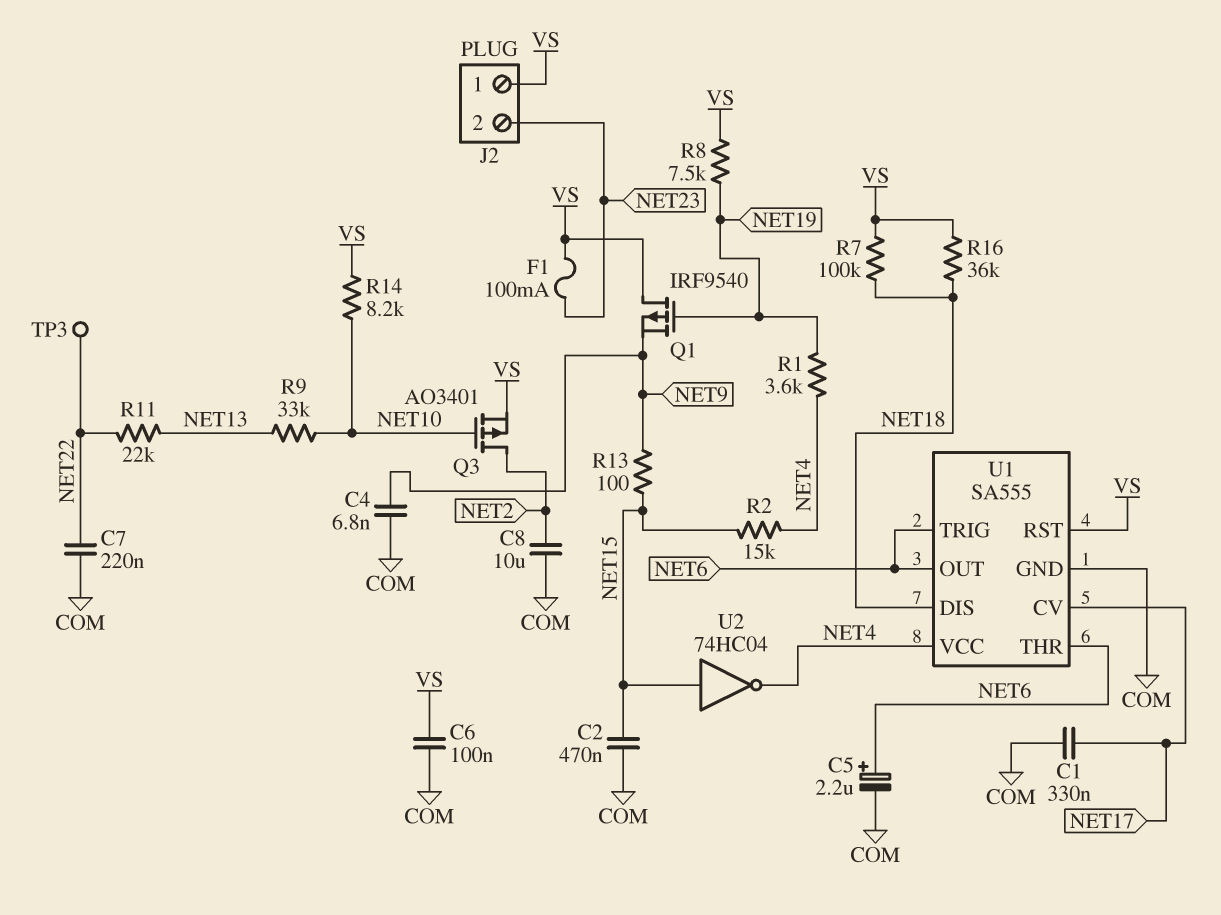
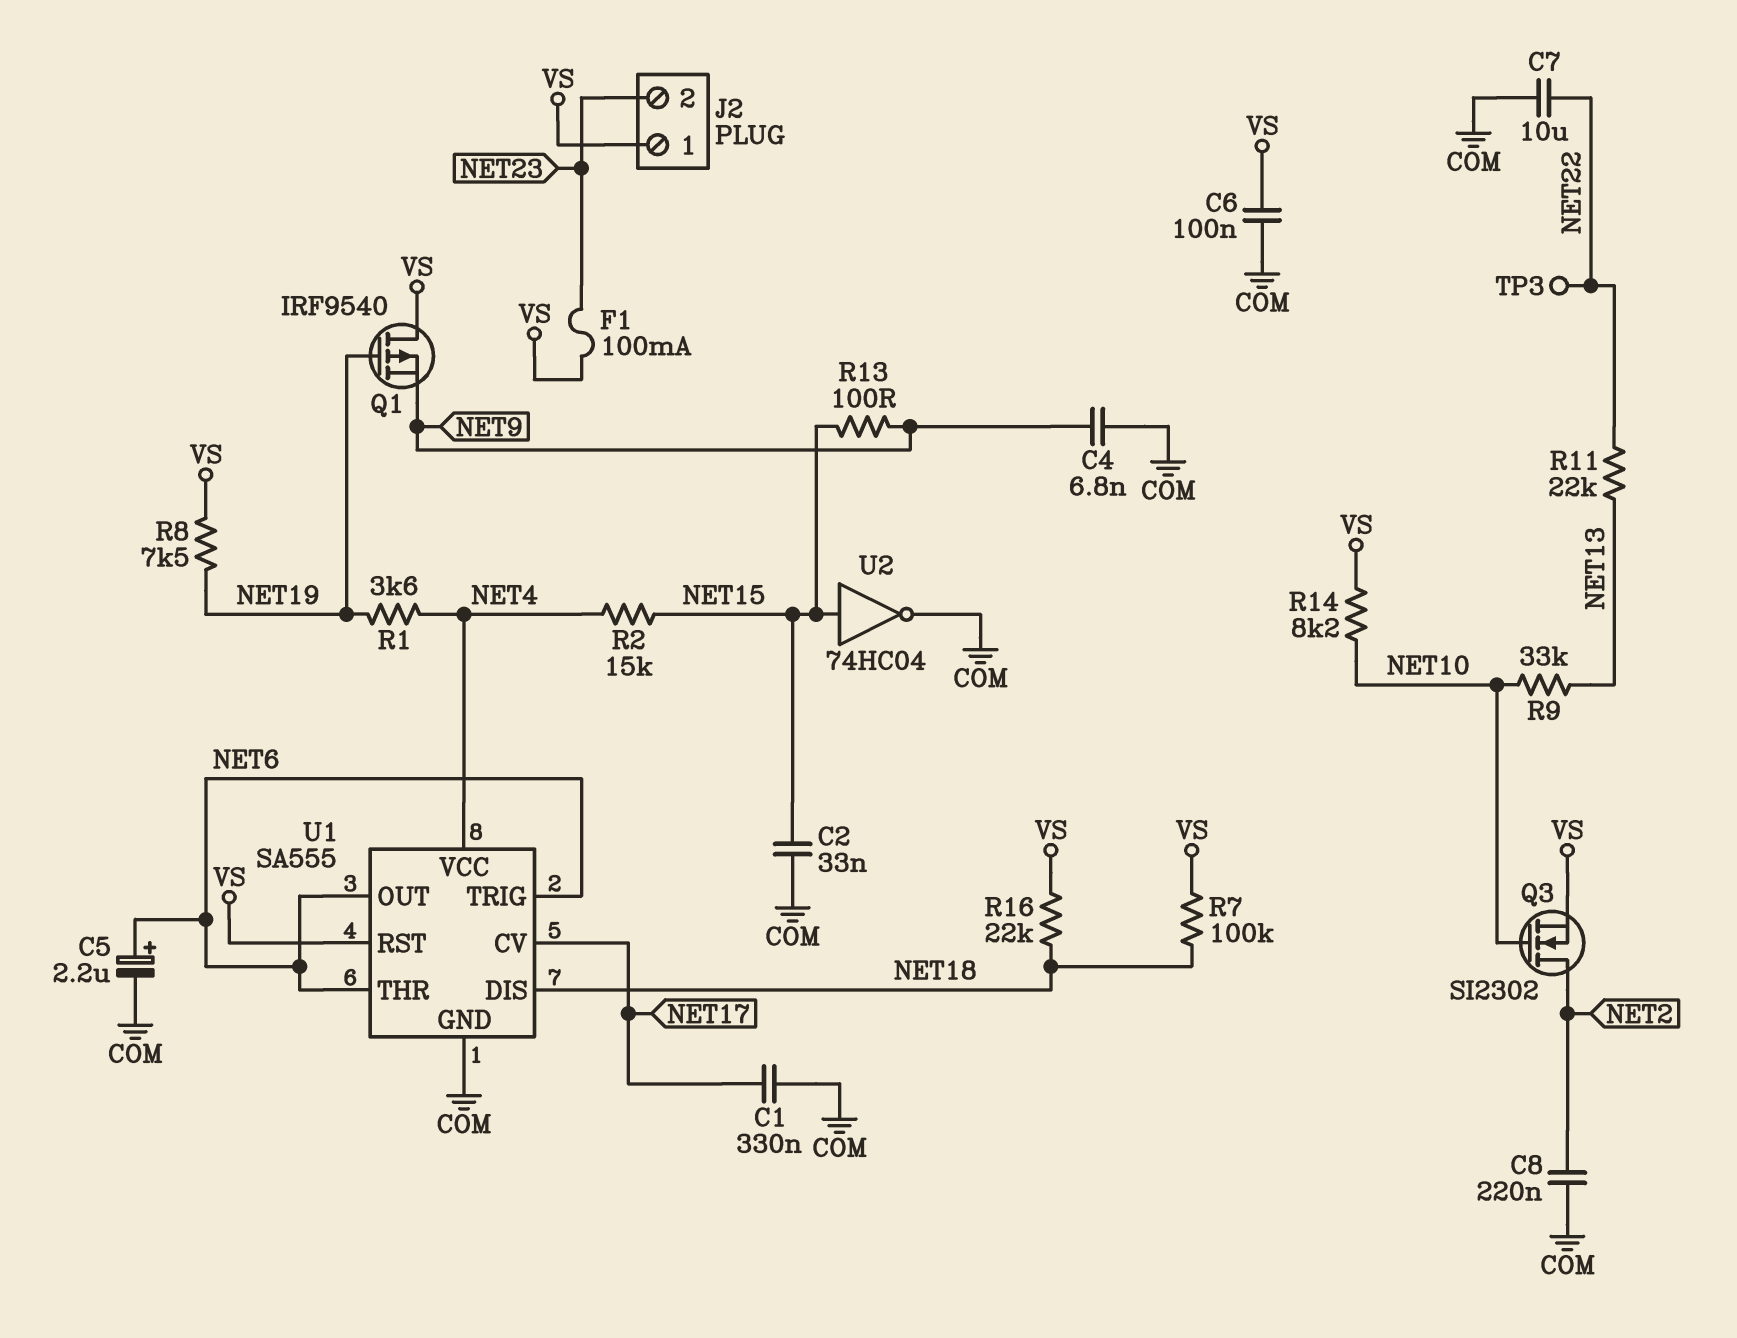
C2: 470nF (COM, NET15) -> 33nF (COM, NET15)
C7: 220nF (COM, NET22) -> 10uF (COM, NET22)
C8: 10uF (COM, NET2) -> 220nF (COM, NET2)
Q3: PMOS AO3401 (G NET10, D NET2, S VS) -> NMOS SI2302 (G NET10, D NET2, S VS)
R16: 36k (NET18, VS) -> 22k (NET18, VS)
U2: NOT 74HC04 (in NET15, out NET4) -> NOT 74HC04 (in NET15, out COM)

